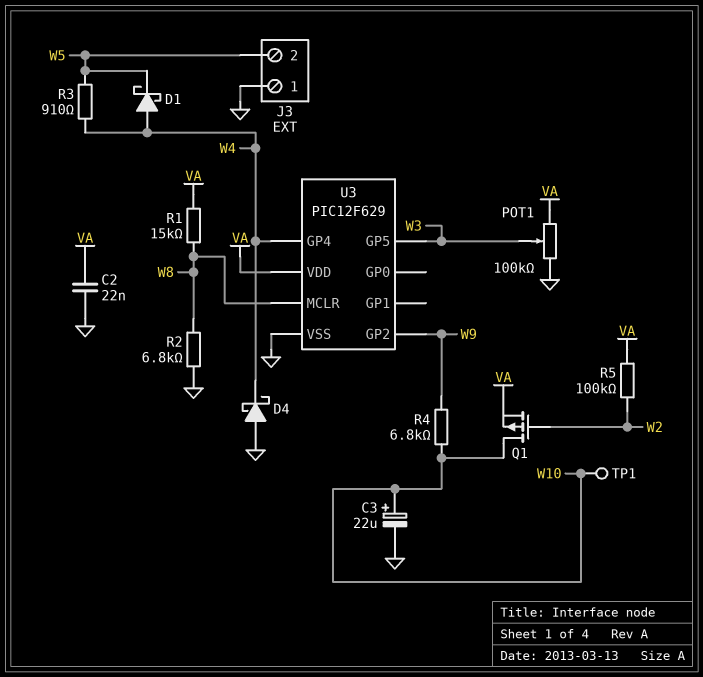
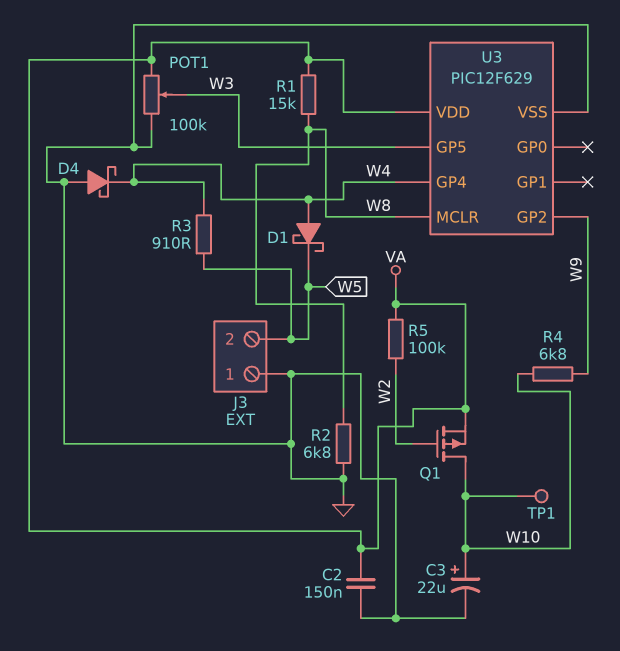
C2: 22nF (GND, VA) -> 150nF (GND, VA)

